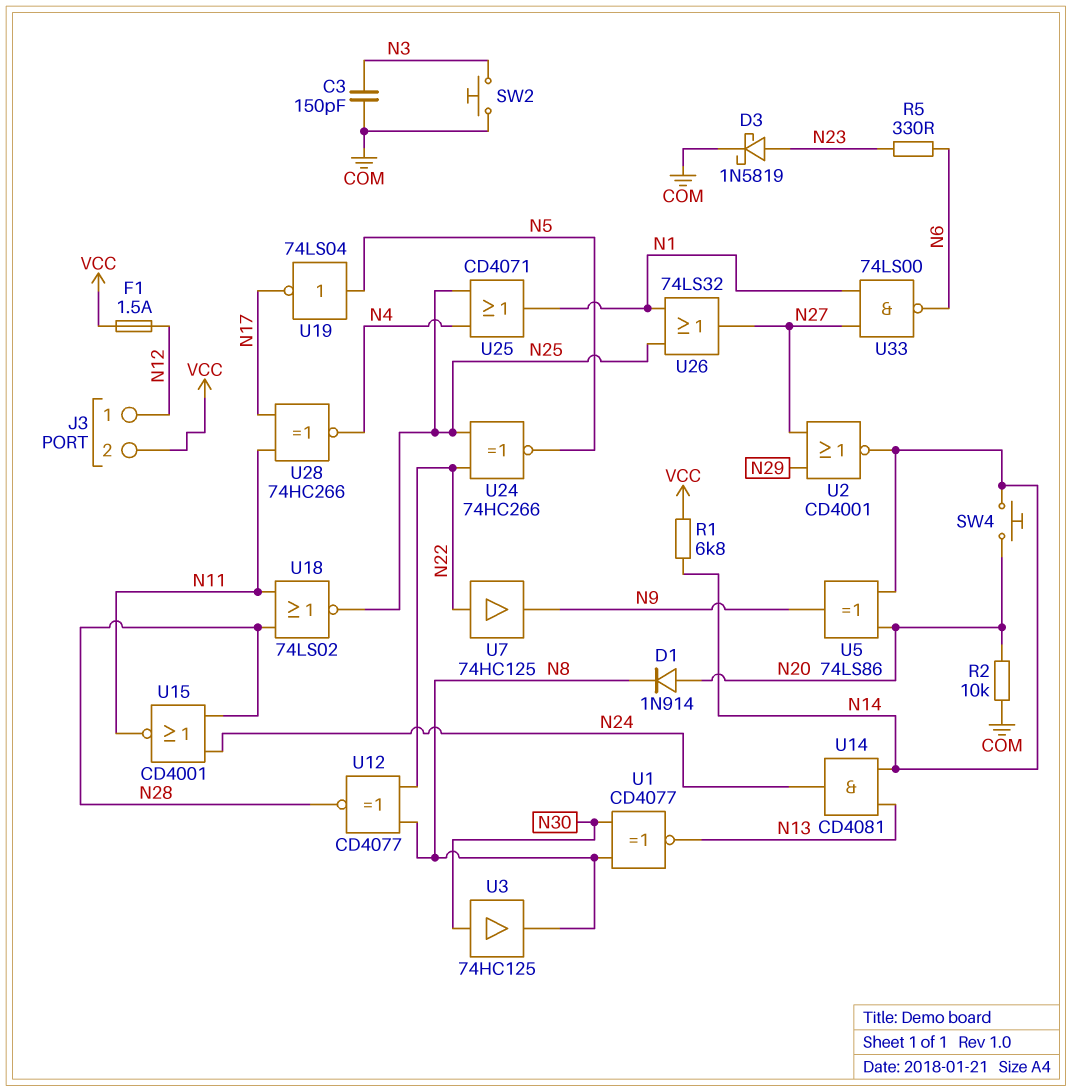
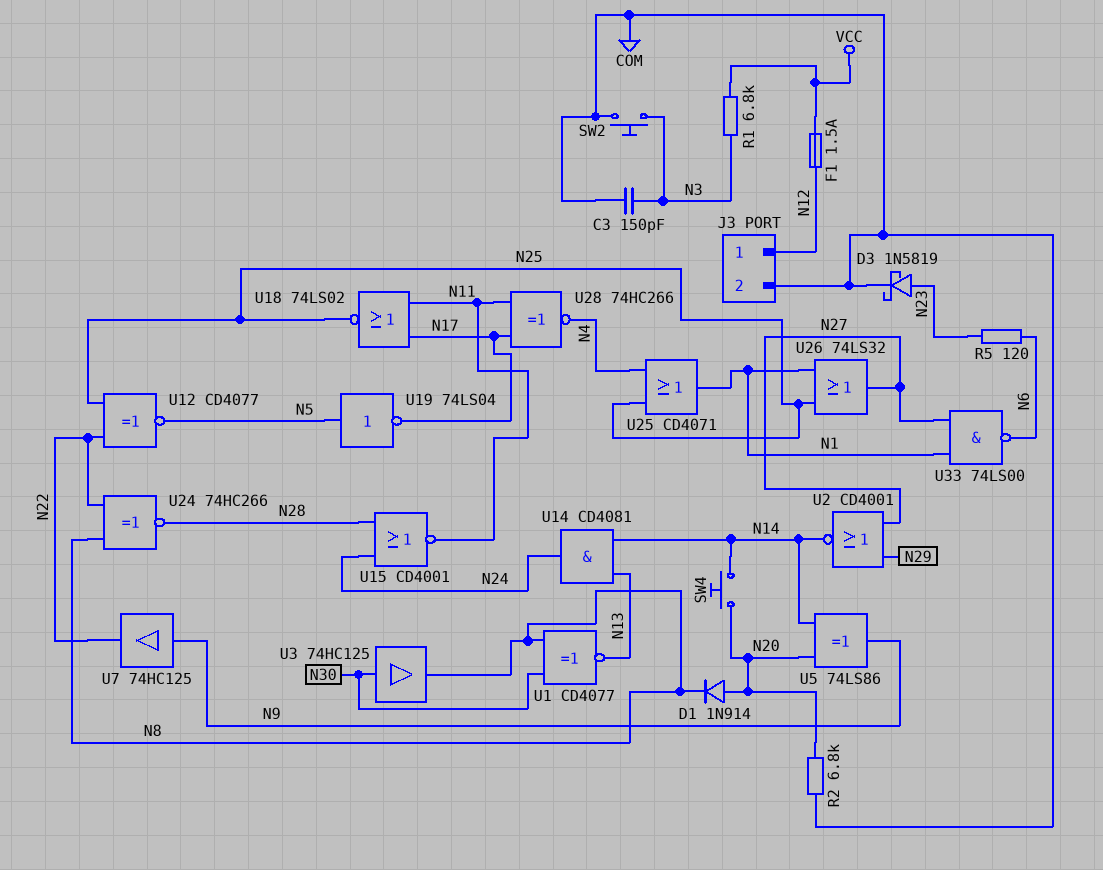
J3 pin 2: VCC -> COM
R1: 6.8k (N14, VCC) -> 6.8k (N3, VCC)
R2: 10k (COM, N20) -> 6.8k (COM, N20)
R5: 330 (N6, N23) -> 120 (N6, N23)
U7: buffer 74HC125 (in N22, out N9) -> buffer 74HC125 (in N9, out N22)
U12: XNOR CD4077 (in N8, in N22, out N28) -> XNOR CD4077 (in N22, in N25, out N5)
U18: NOR 74LS02 (in N11, in N28, out N25) -> NOR 74LS02 (in N11, in N17, out N25)
U24: XNOR 74HC266 (in N22, in N25, out N5) -> XNOR 74HC266 (in N8, in N22, out N28)

